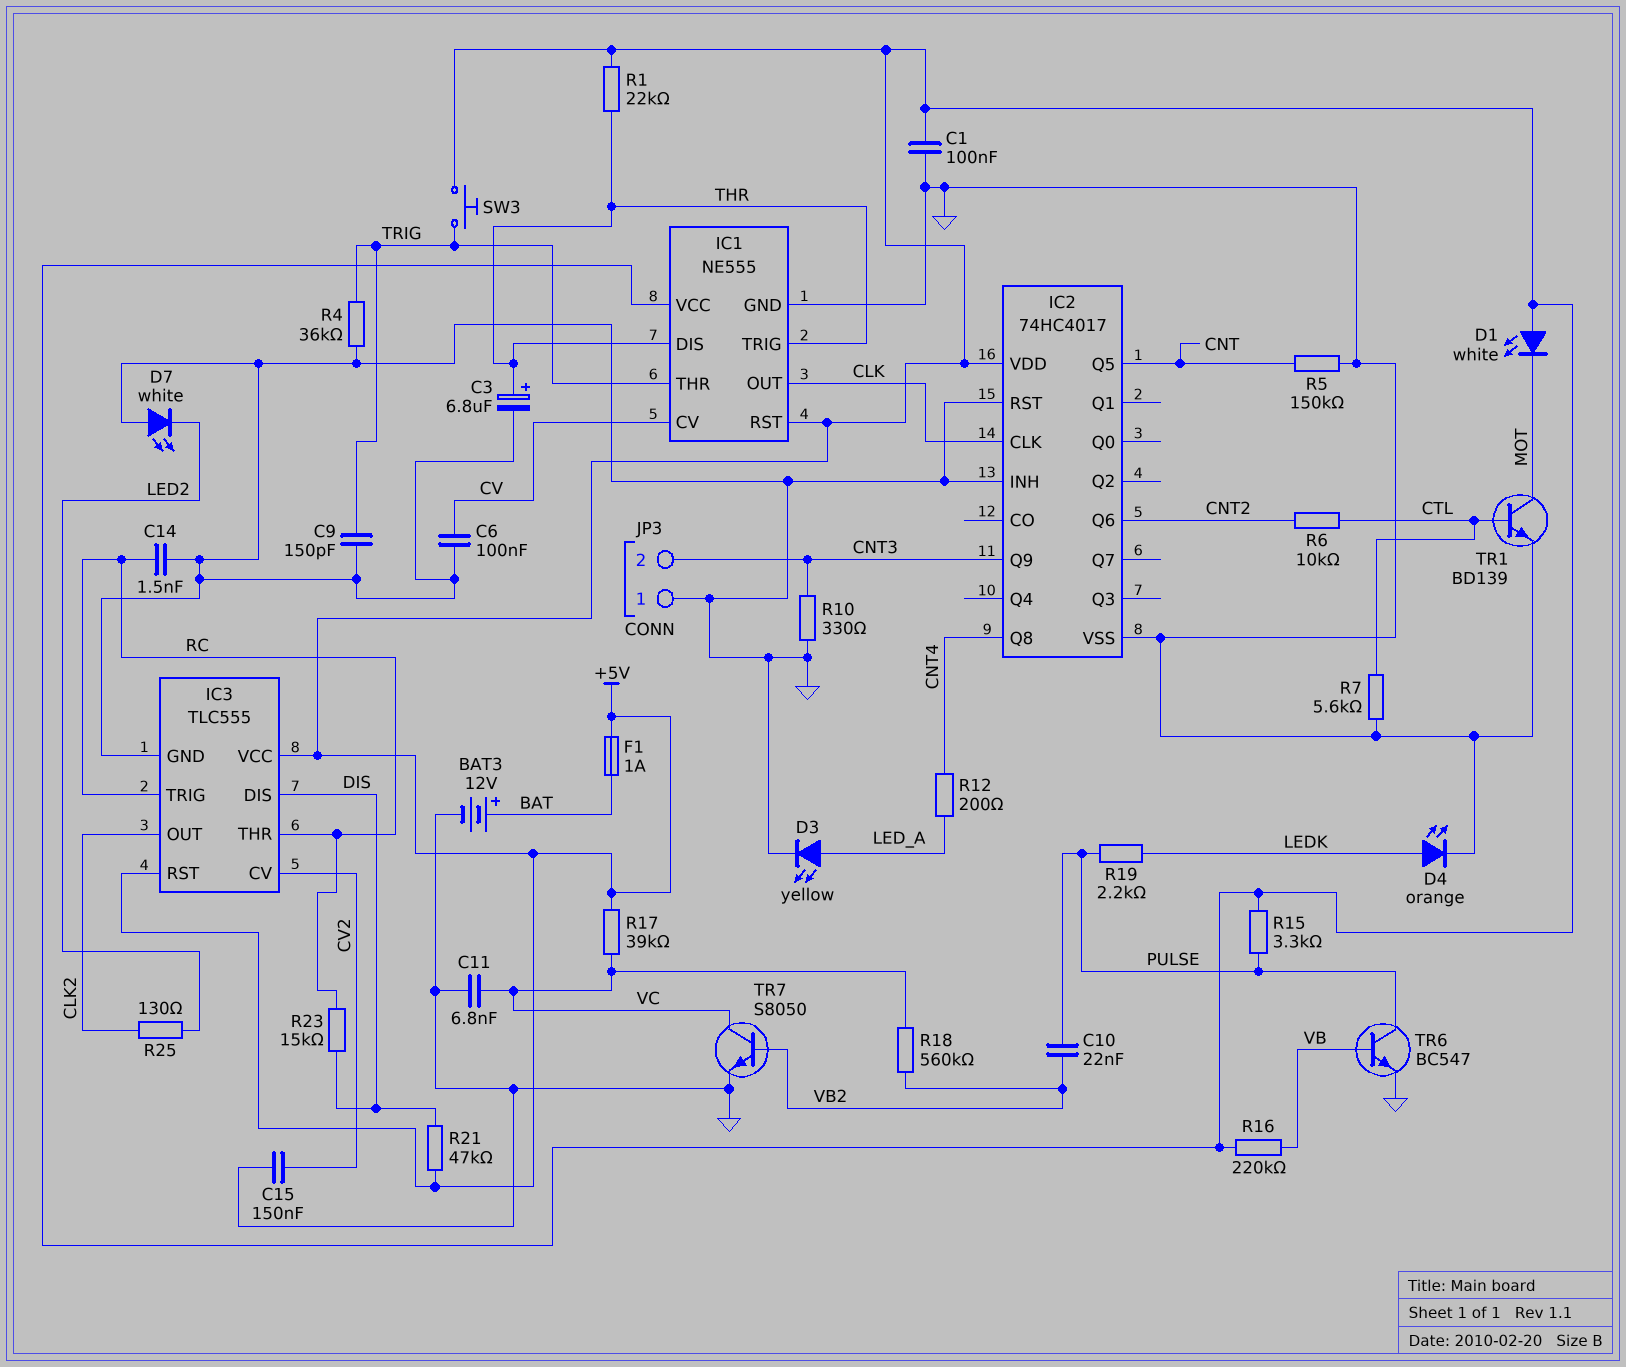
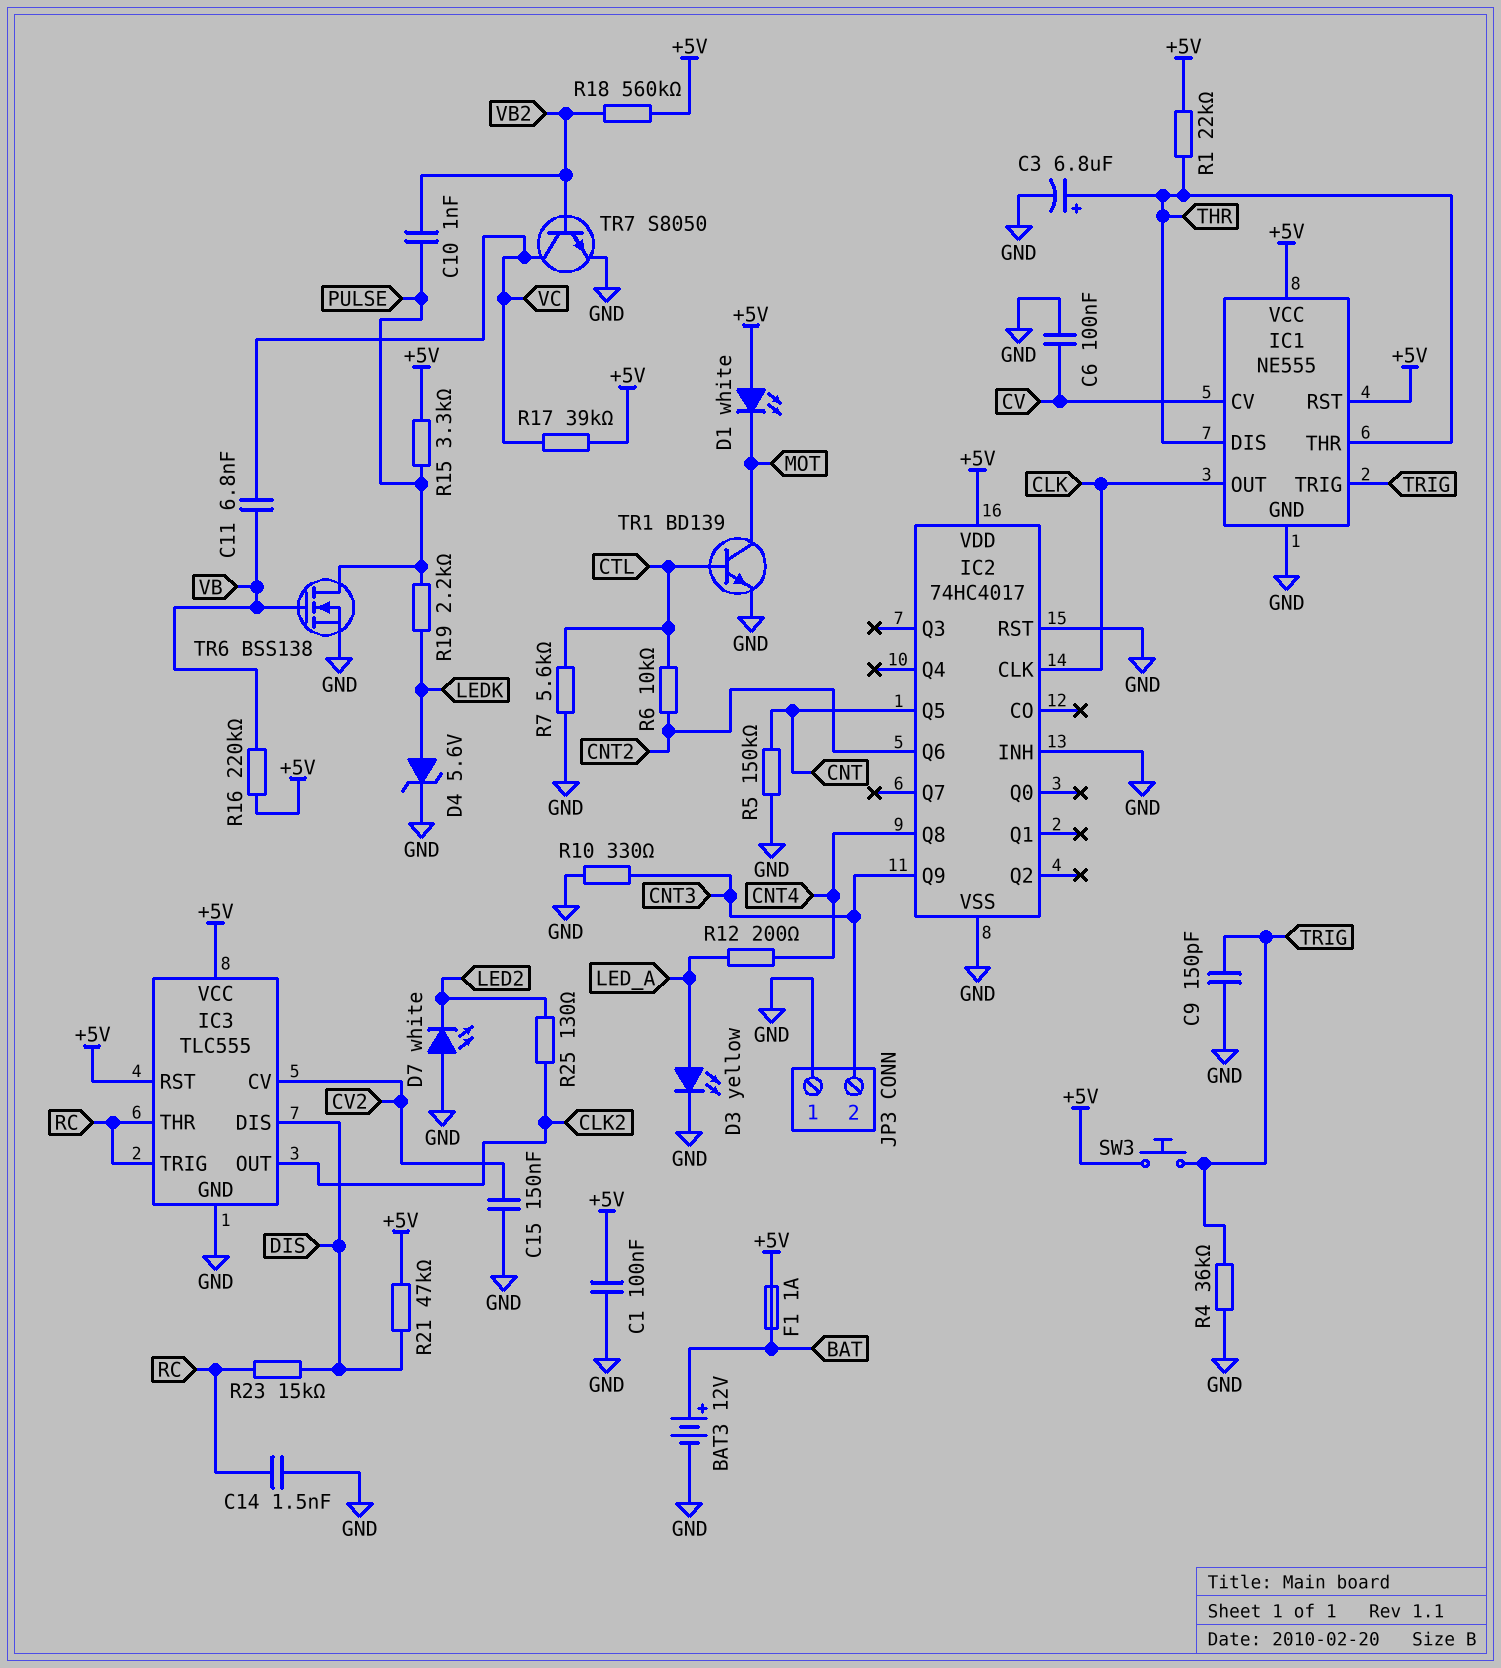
C10: 22nF (PULSE, VB2) -> 1nF (PULSE, VB2)
C11: 6.8nF (GND, VC) -> 6.8nF (VB, VC)
D4: LED orange (A LEDK, K GND) -> zener 5.6V (A LEDK, K GND)
IC1 pin THR: TRIG -> THR
IC1 pin TRIG: THR -> TRIG
R18: 560k (VB2, VC) -> 560k (+5V, VB2)
TR6: NPN BC547 (B VB, C PULSE, E GND) -> NMOS BSS138 (G VB, D PULSE, S GND)

